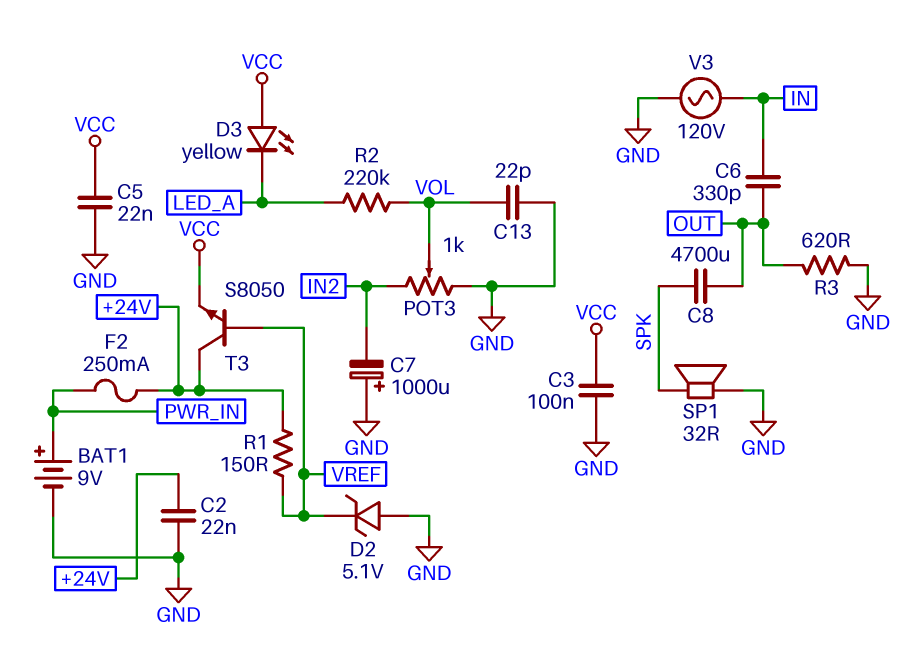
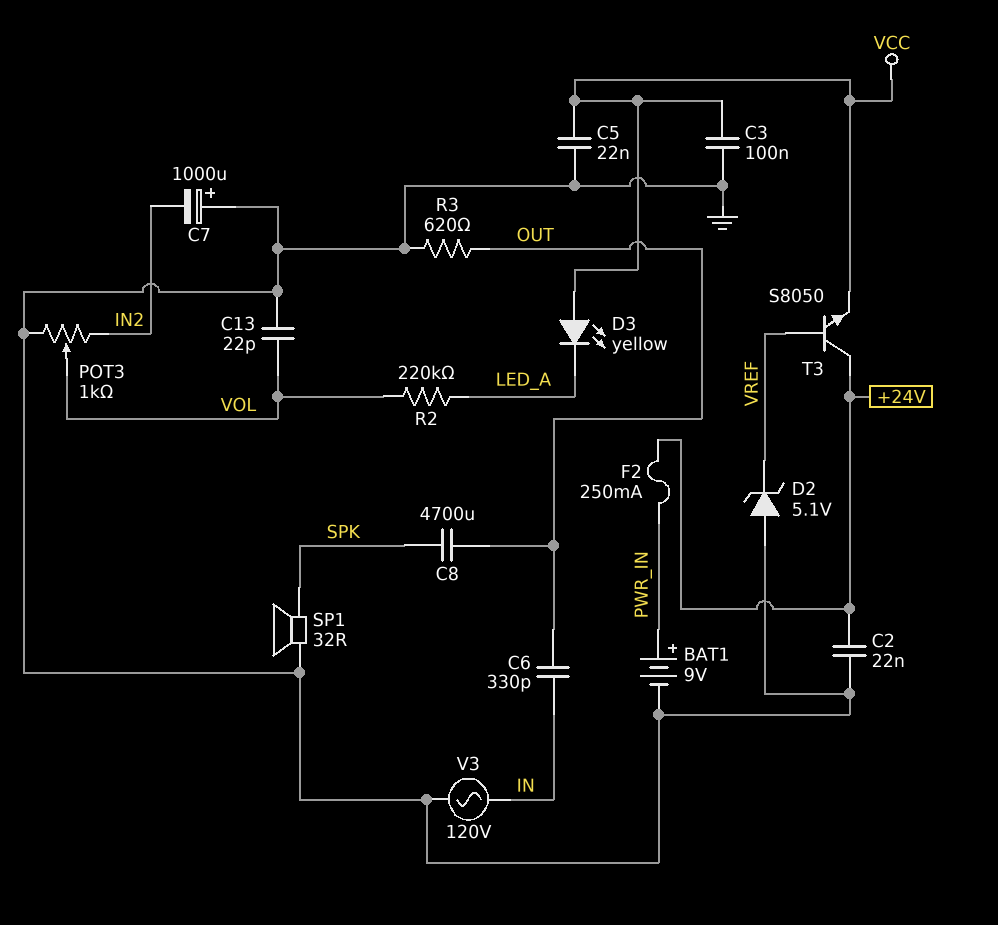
R1: 150 (+24V, VREF) -> none

